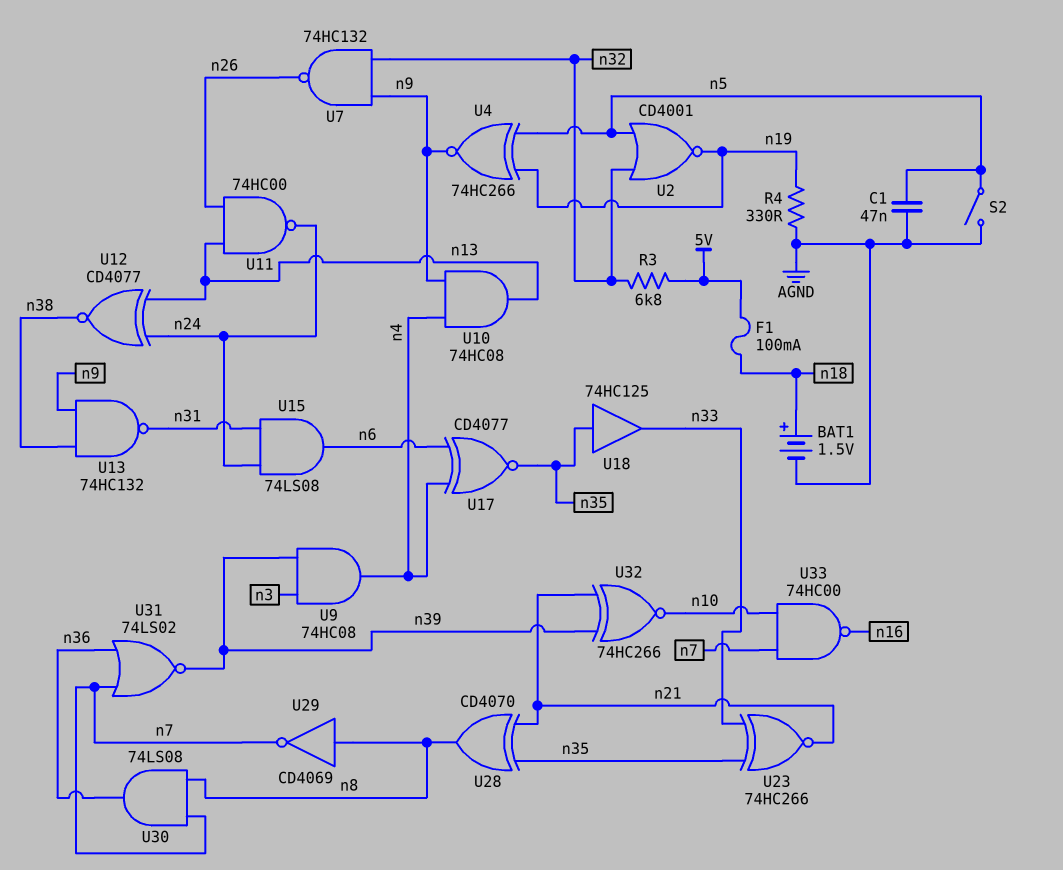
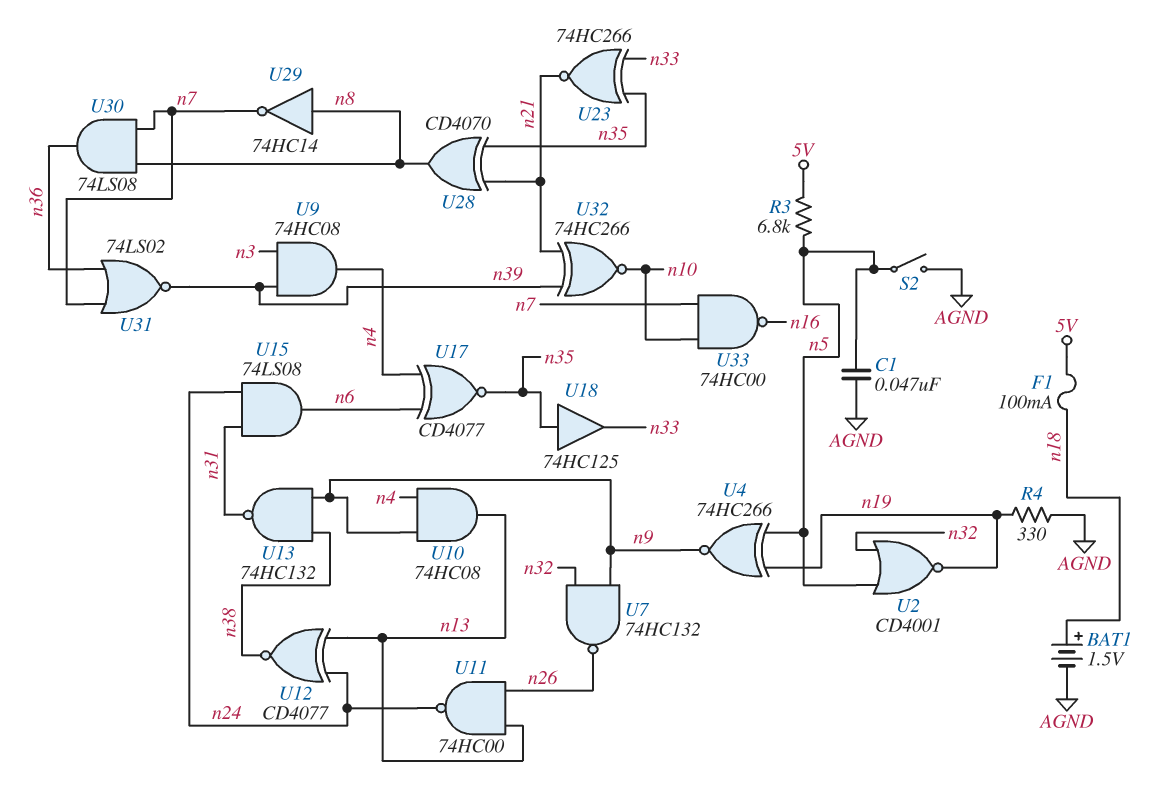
R3: 6.8k (5V, n32) -> 6.8k (5V, n5)
U29: NOT CD4069 (in n8, out n7) -> NOT 74HC14 (in n8, out n7)

